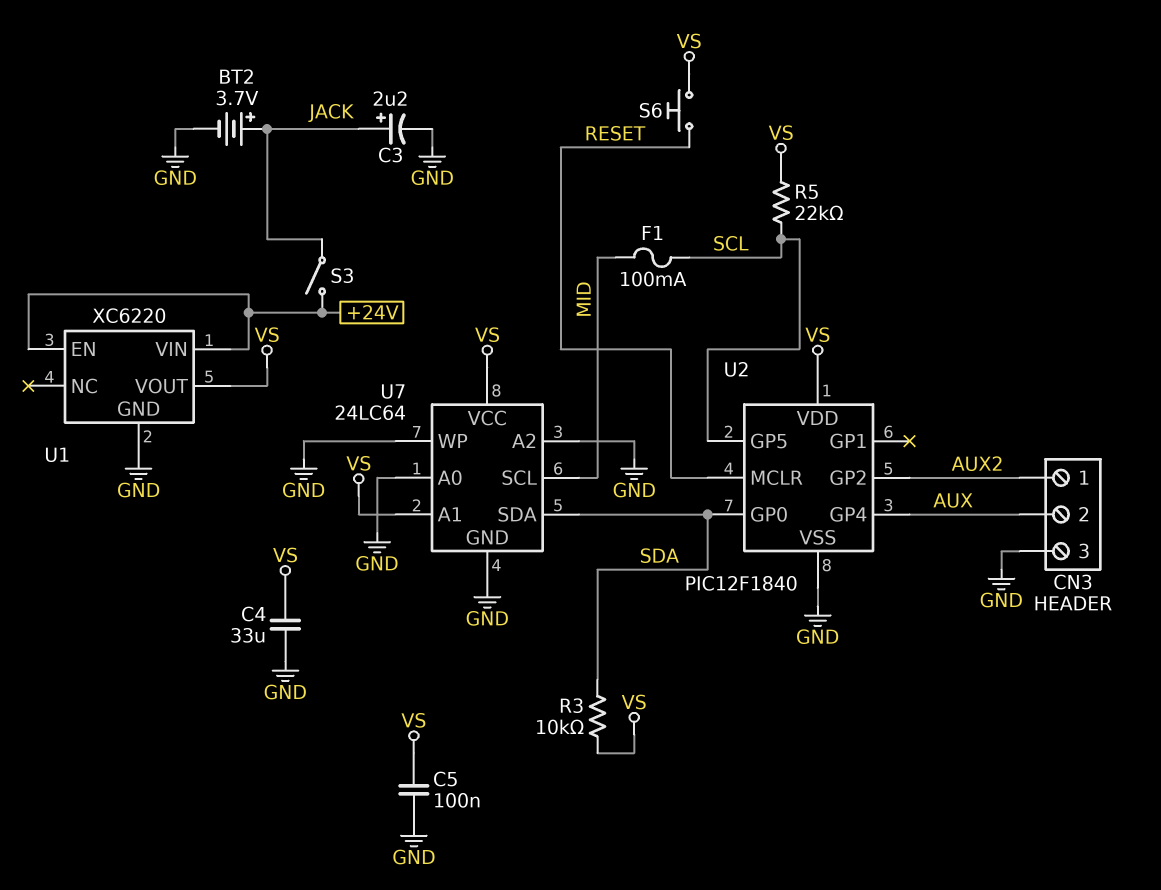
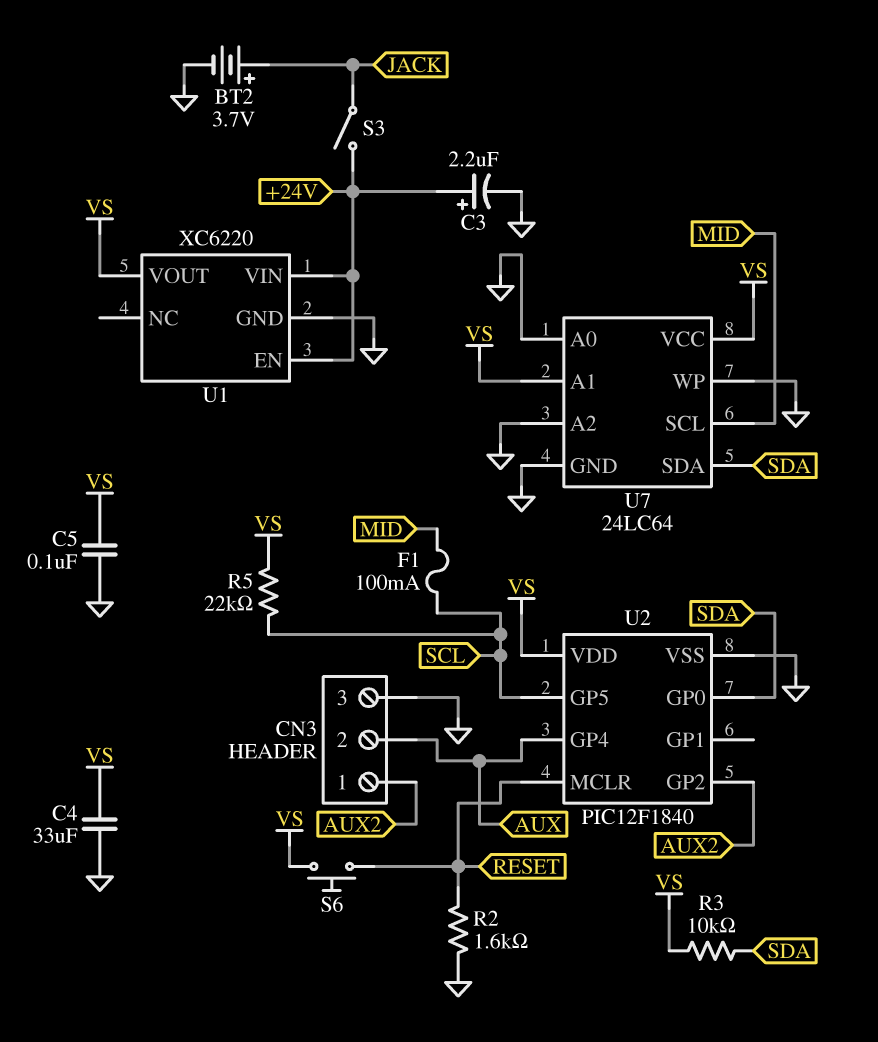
C3: 2.2uF (plus JACK, minus GND) -> 2.2uF (plus +24V, minus GND)
R2: none -> 1.6k (GND, RESET)

